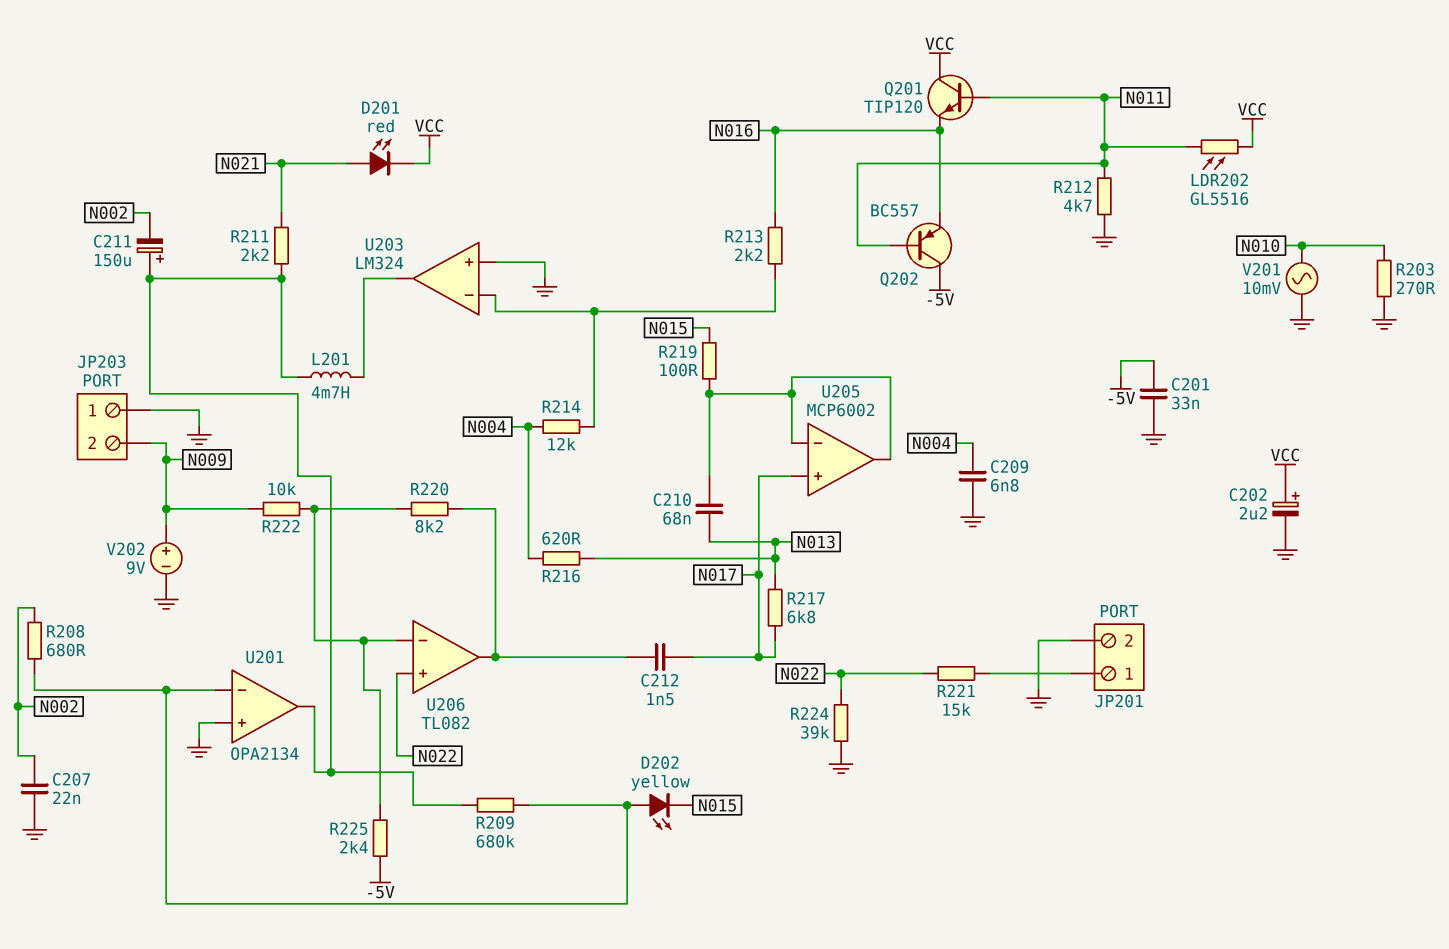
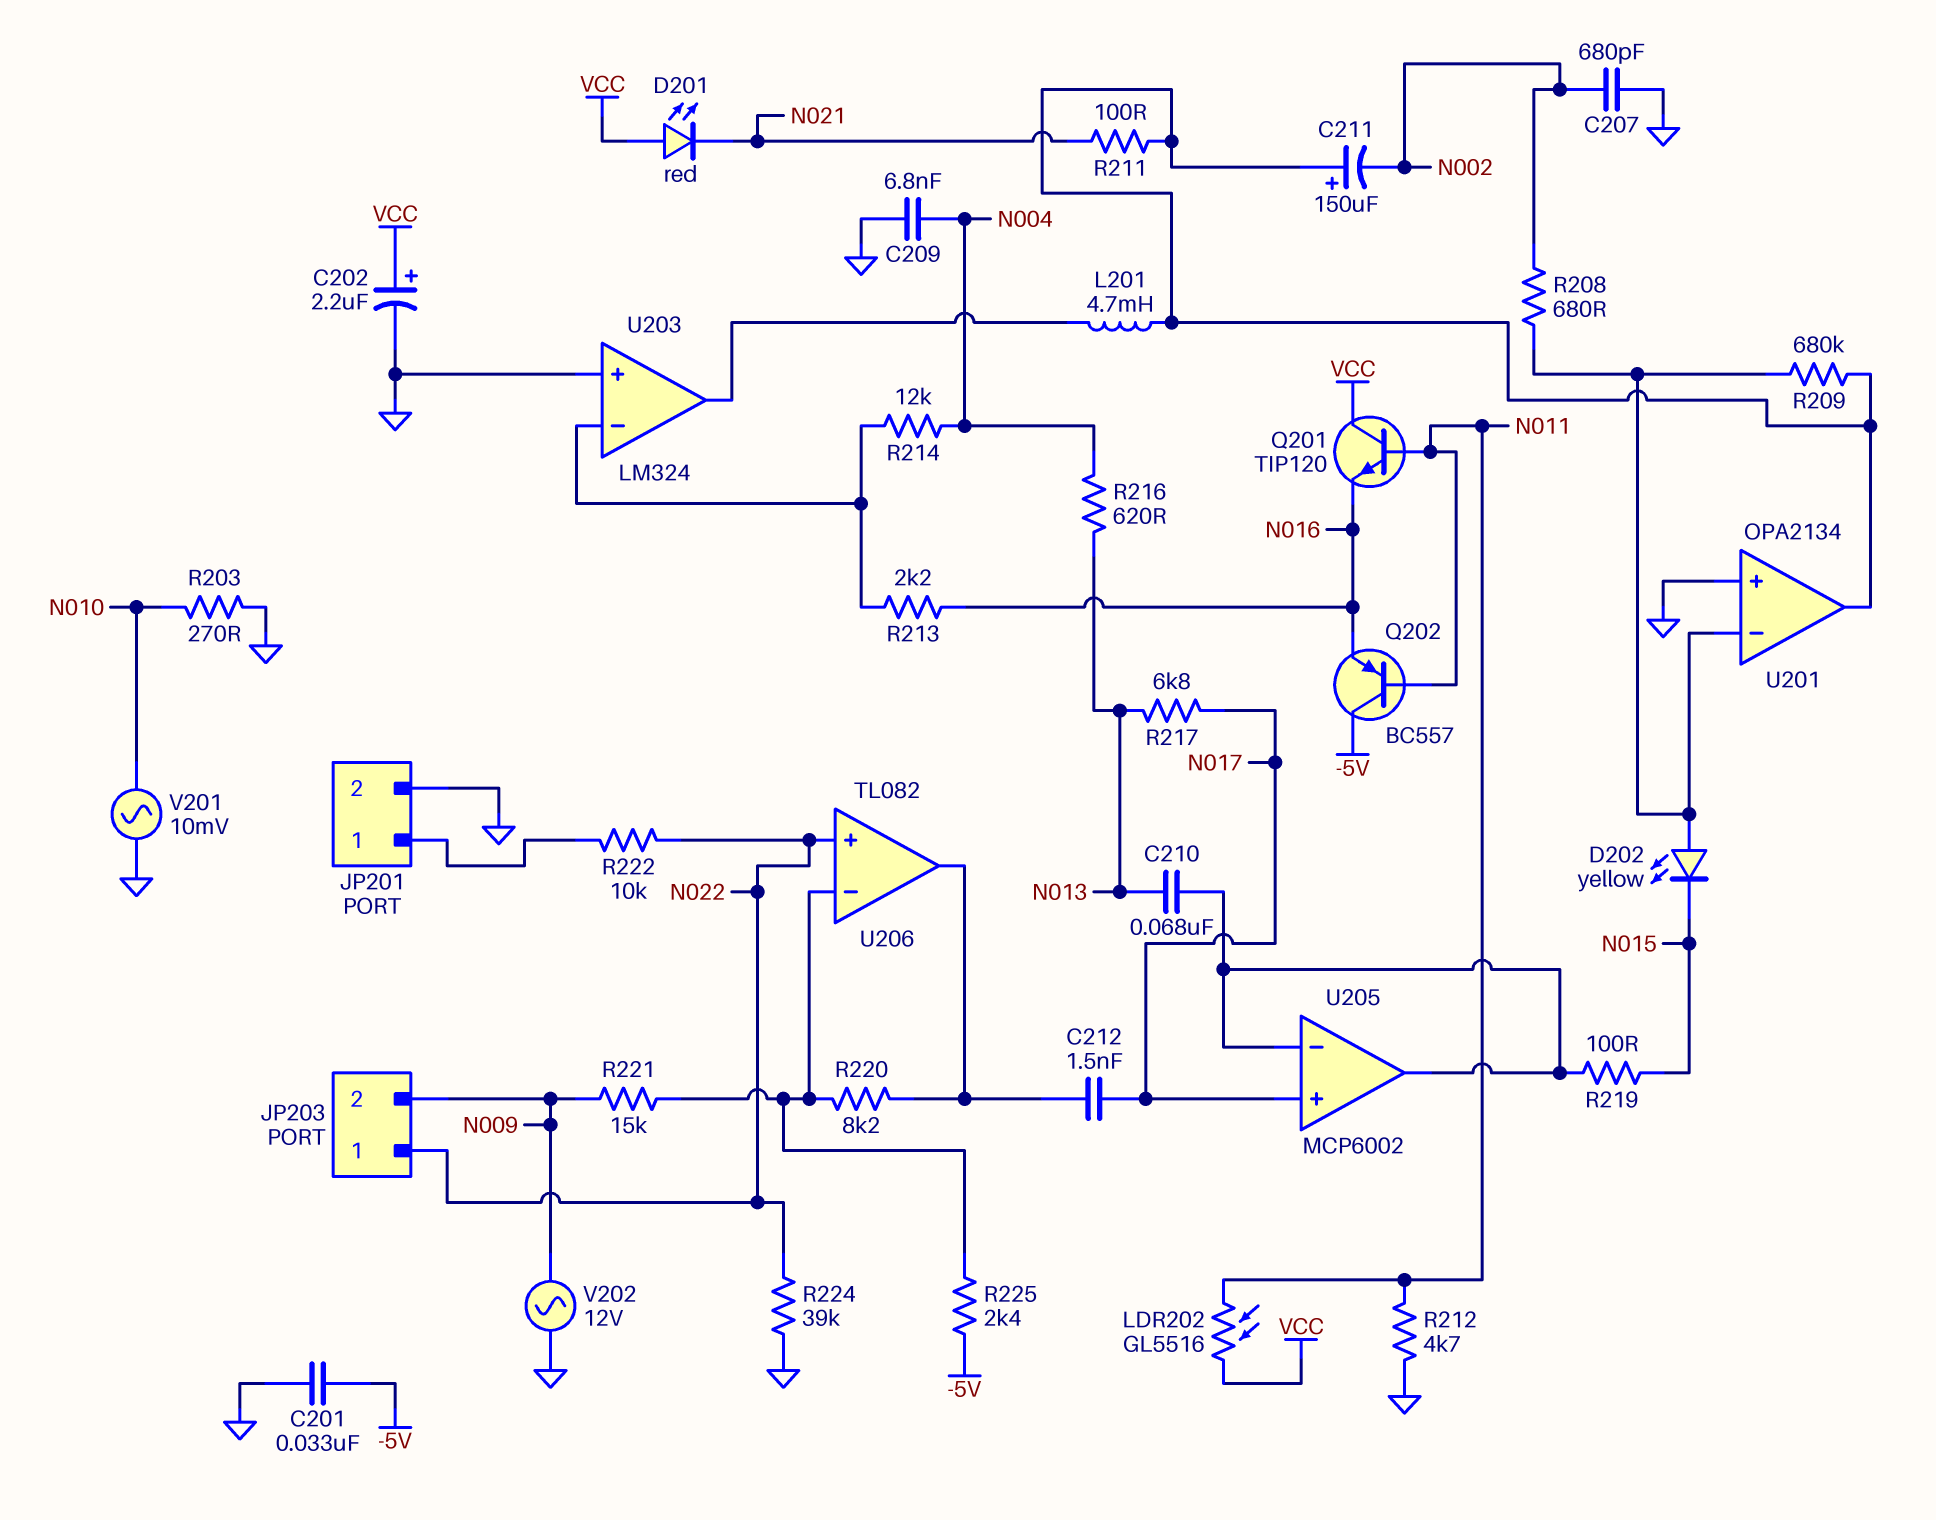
C207: 22nF (GND, N002) -> 680pF (GND, N002)
D201: LED red (A N021, K VCC) -> LED red (A VCC, K N021)
JP203 pin 1: GND -> N022
R211: 2.2k (N021, U201/out) -> 100 (N021, U201/out)
R221: 15k (JP201/1, N022) -> 15k (N009, U206/in-)
R222: 10k (N009, U206/in-) -> 10k (JP201/1, N022)
V202: 9V (plus N009, minus GND) -> AC 12V (GND, N009)

